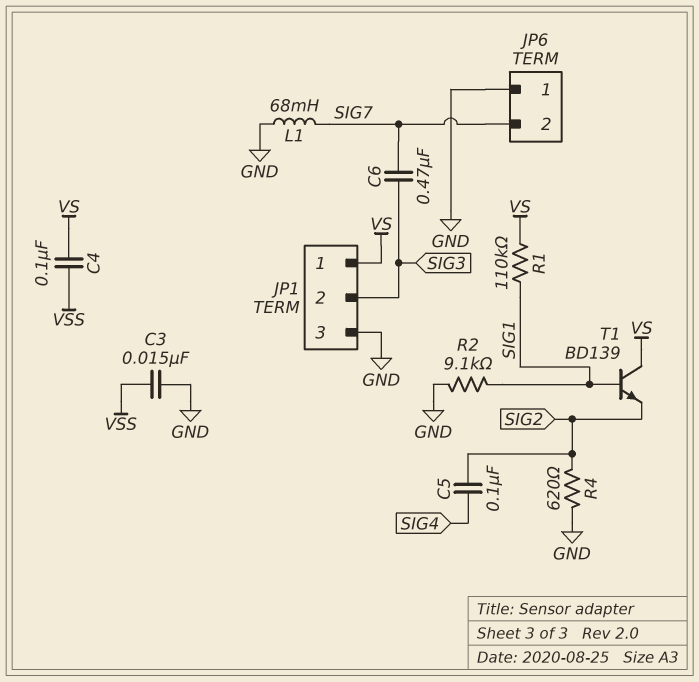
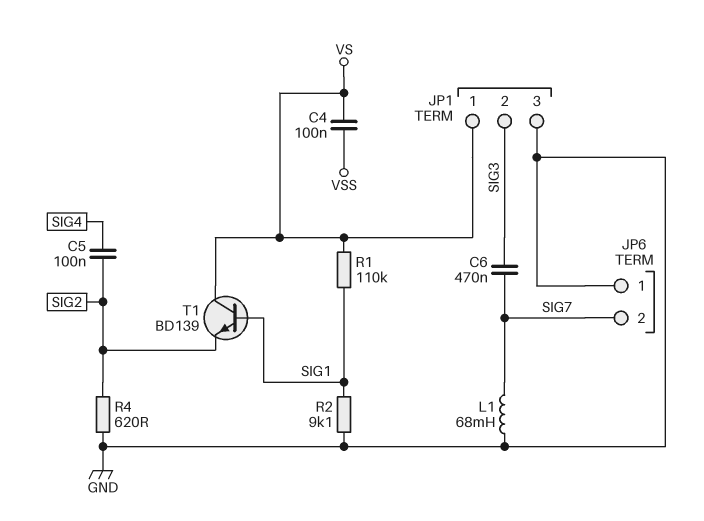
C3: 15nF (GND, VSS) -> none

